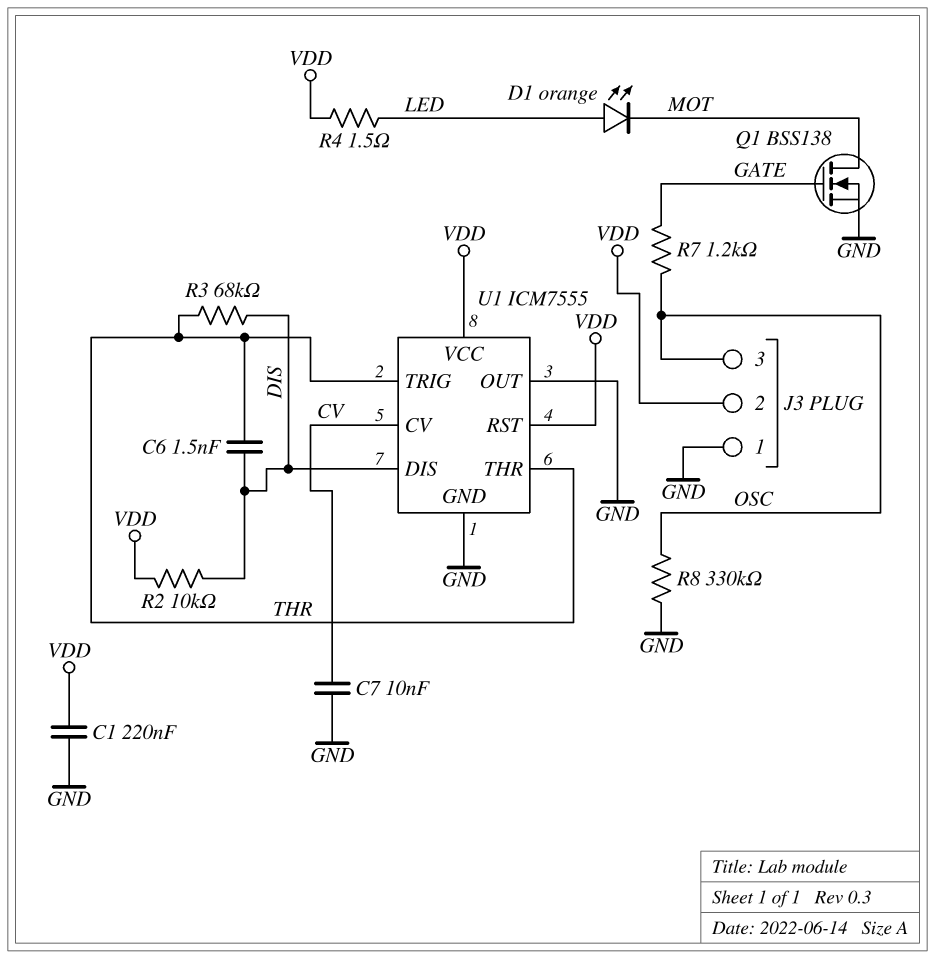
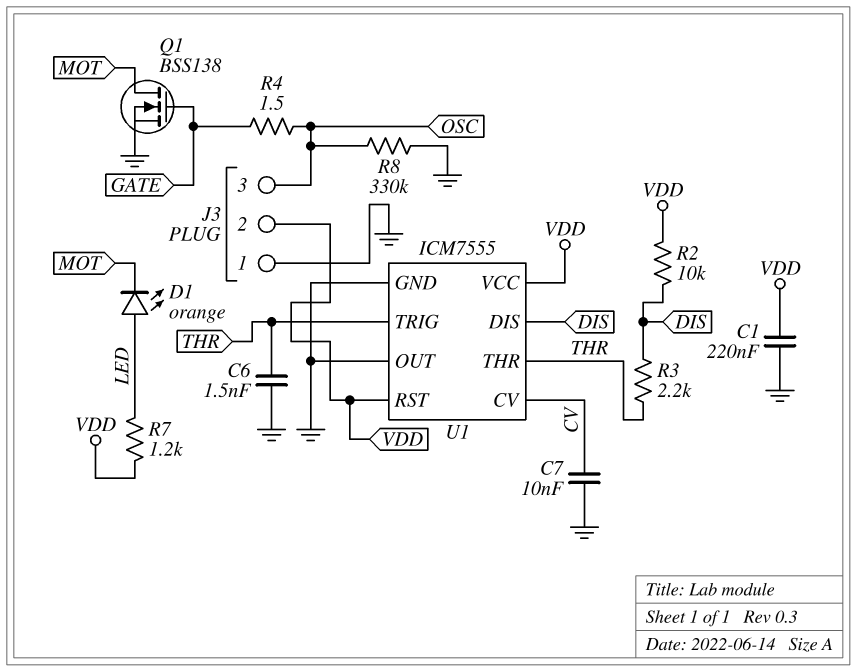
C6: 1.5nF (DIS, THR) -> 1.5nF (GND, THR)
R3: 68k (DIS, THR) -> 2.2k (DIS, THR)
R4: 1.5 (LED, VDD) -> 1.5 (GATE, OSC)
R7: 1.2k (GATE, OSC) -> 1.2k (LED, VDD)

